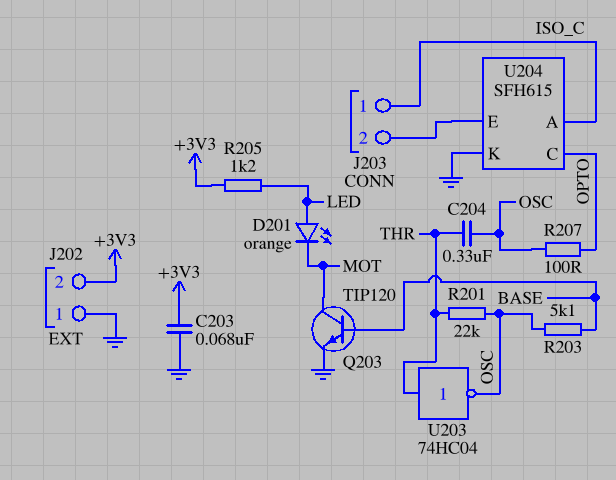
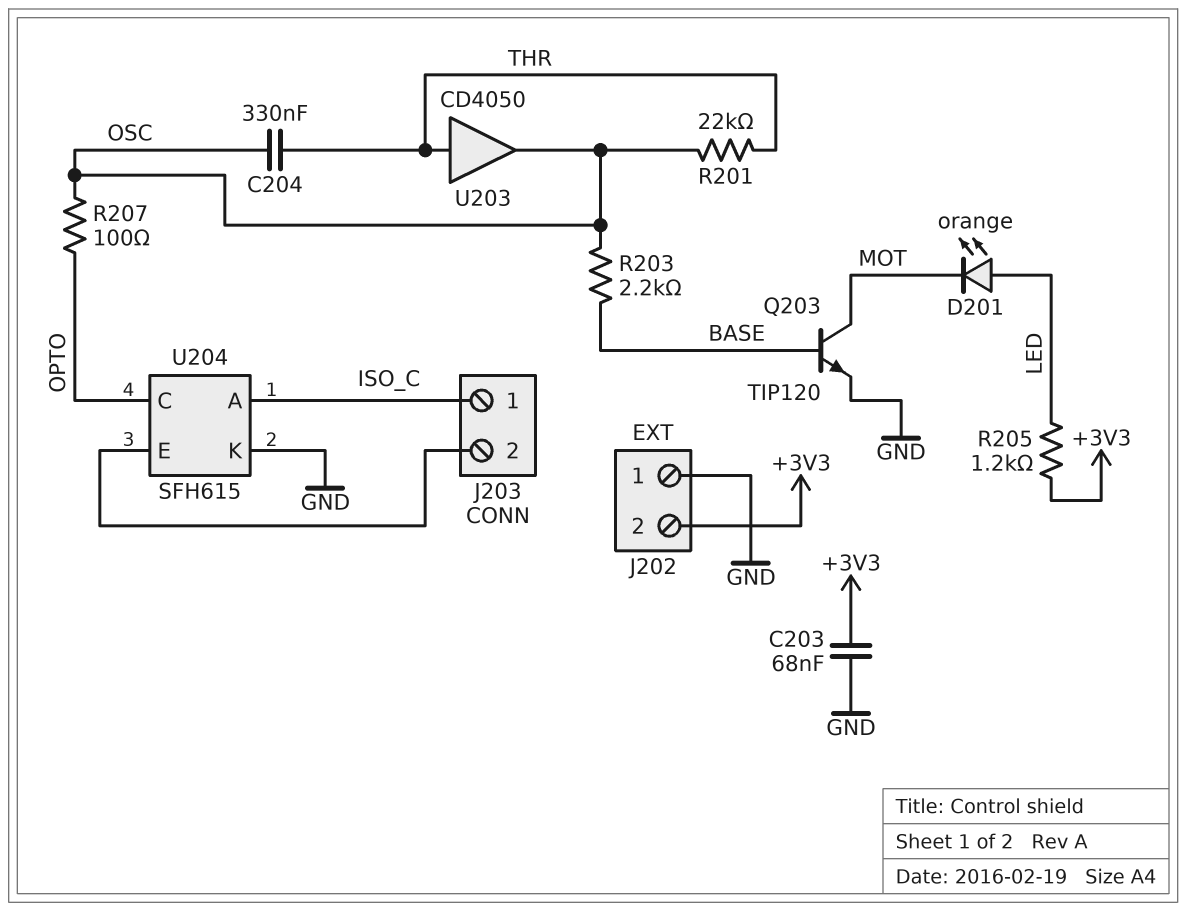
R203: 5.1k (BASE, OSC) -> 2.2k (BASE, OSC)
U203: NOT 74HC04 (in THR, out OSC) -> buffer CD4050 (in THR, out OSC)

